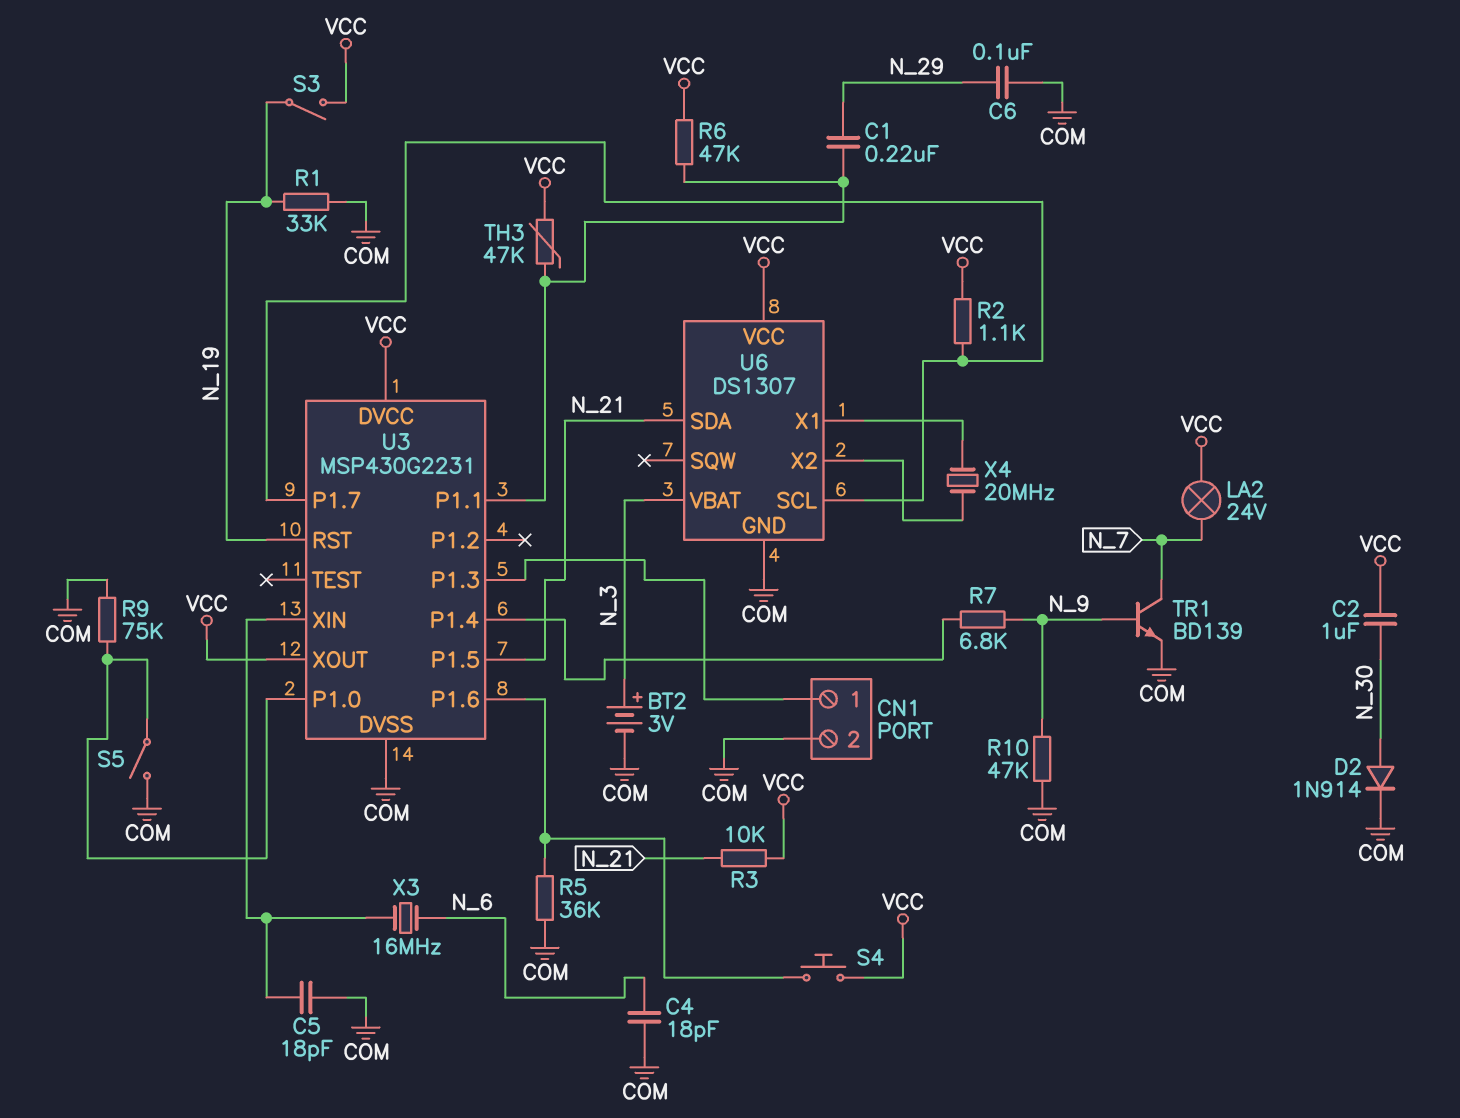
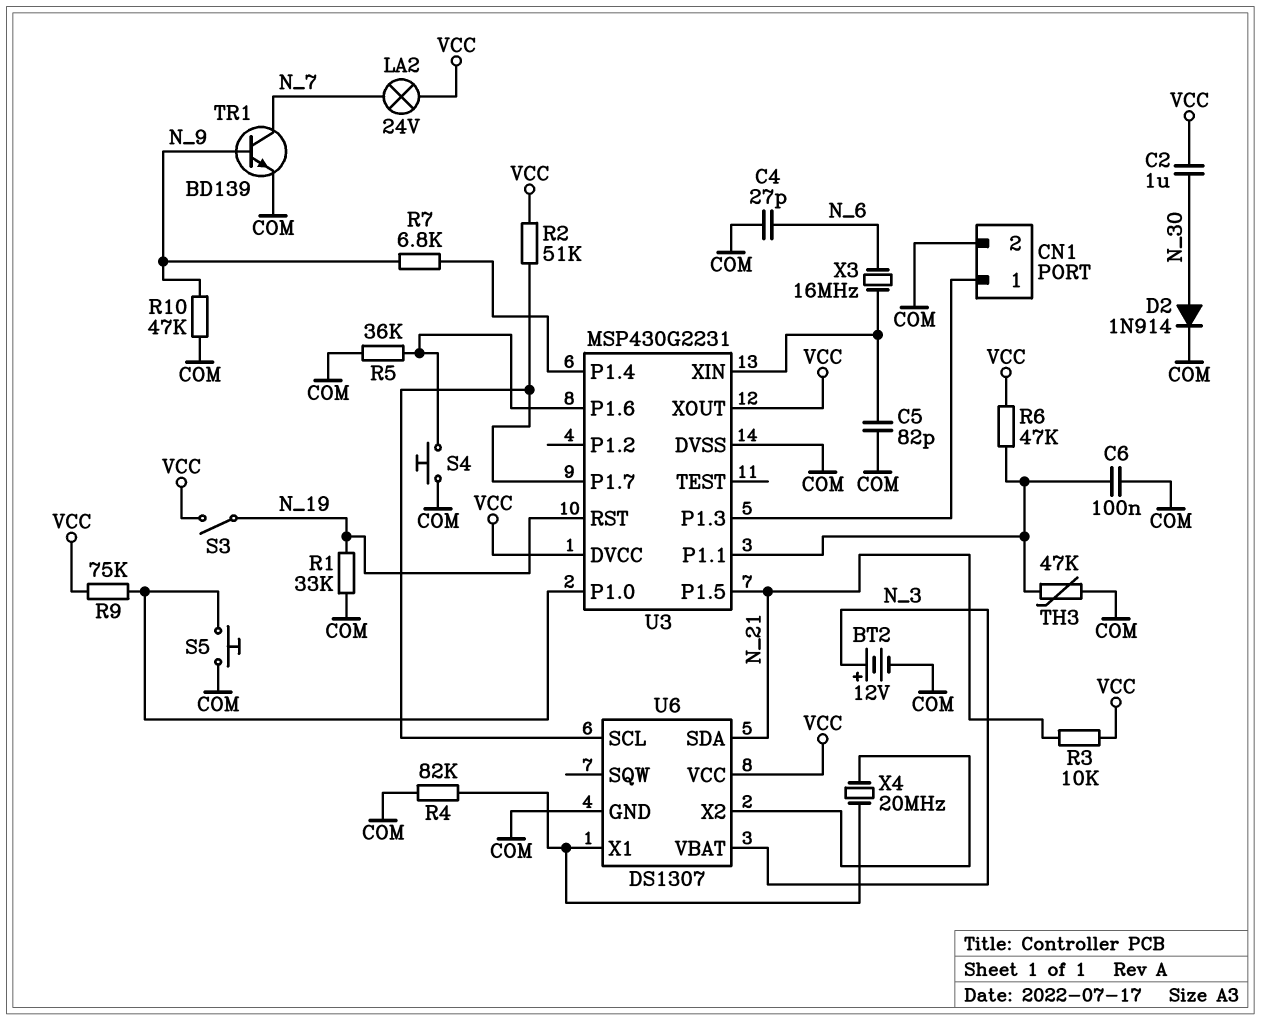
BT2: 3V (plus N_3, minus COM) -> 12V (plus N_3, minus COM)
C1: 220nF (N_29, U3/P1.1) -> none
C4: 18pF (COM, N_6) -> 27pF (COM, N_6)
C5: 18pF (COM, U3/XIN) -> 82pF (COM, U3/XIN)
C6: 100nF (COM, N_29) -> 100nF (COM, U3/P1.1)
R2: 1.1k (U3/P1.7, VCC) -> 51k (U3/P1.7, VCC)
R4: none -> 82k (COM, U6/X1)
R9: 75k (COM, U3/P1.0) -> 75k (U3/P1.0, VCC)
S4: button (U3/P1.6, VCC) -> button (COM, U3/P1.6)
S5: switch (COM, U3/P1.0) -> button (COM, U3/P1.0)
TH3: 47k (U3/P1.1, VCC) -> 47k (COM, U3/P1.1)

